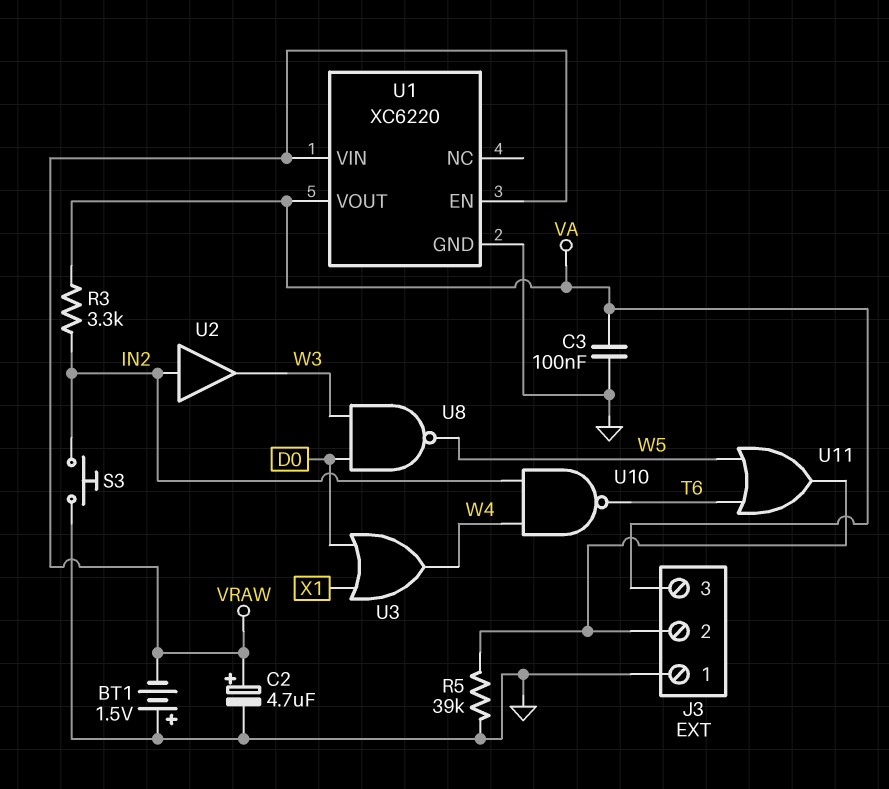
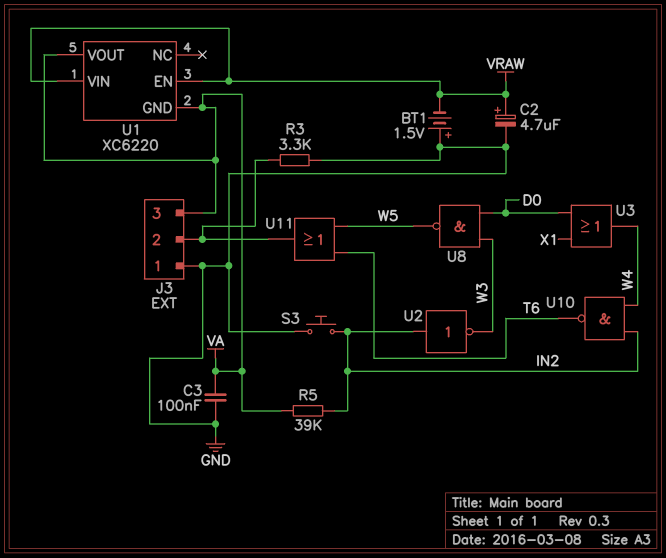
R3: 3.3k (IN2, VA) -> 3.3k (GND, J3/2)
R5: 39k (GND, J3/2) -> 39k (IN2, VA)
U1 pin GND: GND -> VA
U2: buffer (in IN2, out W3) -> NOT (in IN2, out W3)

